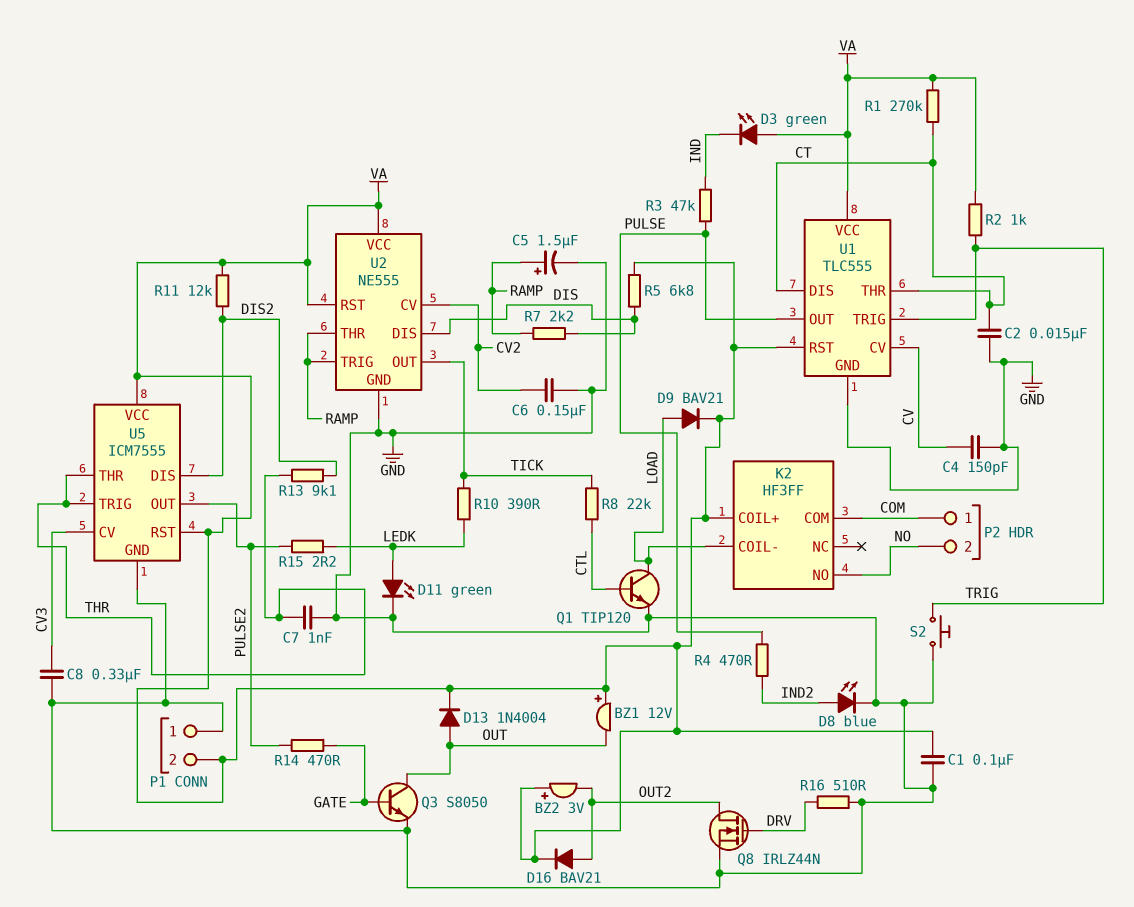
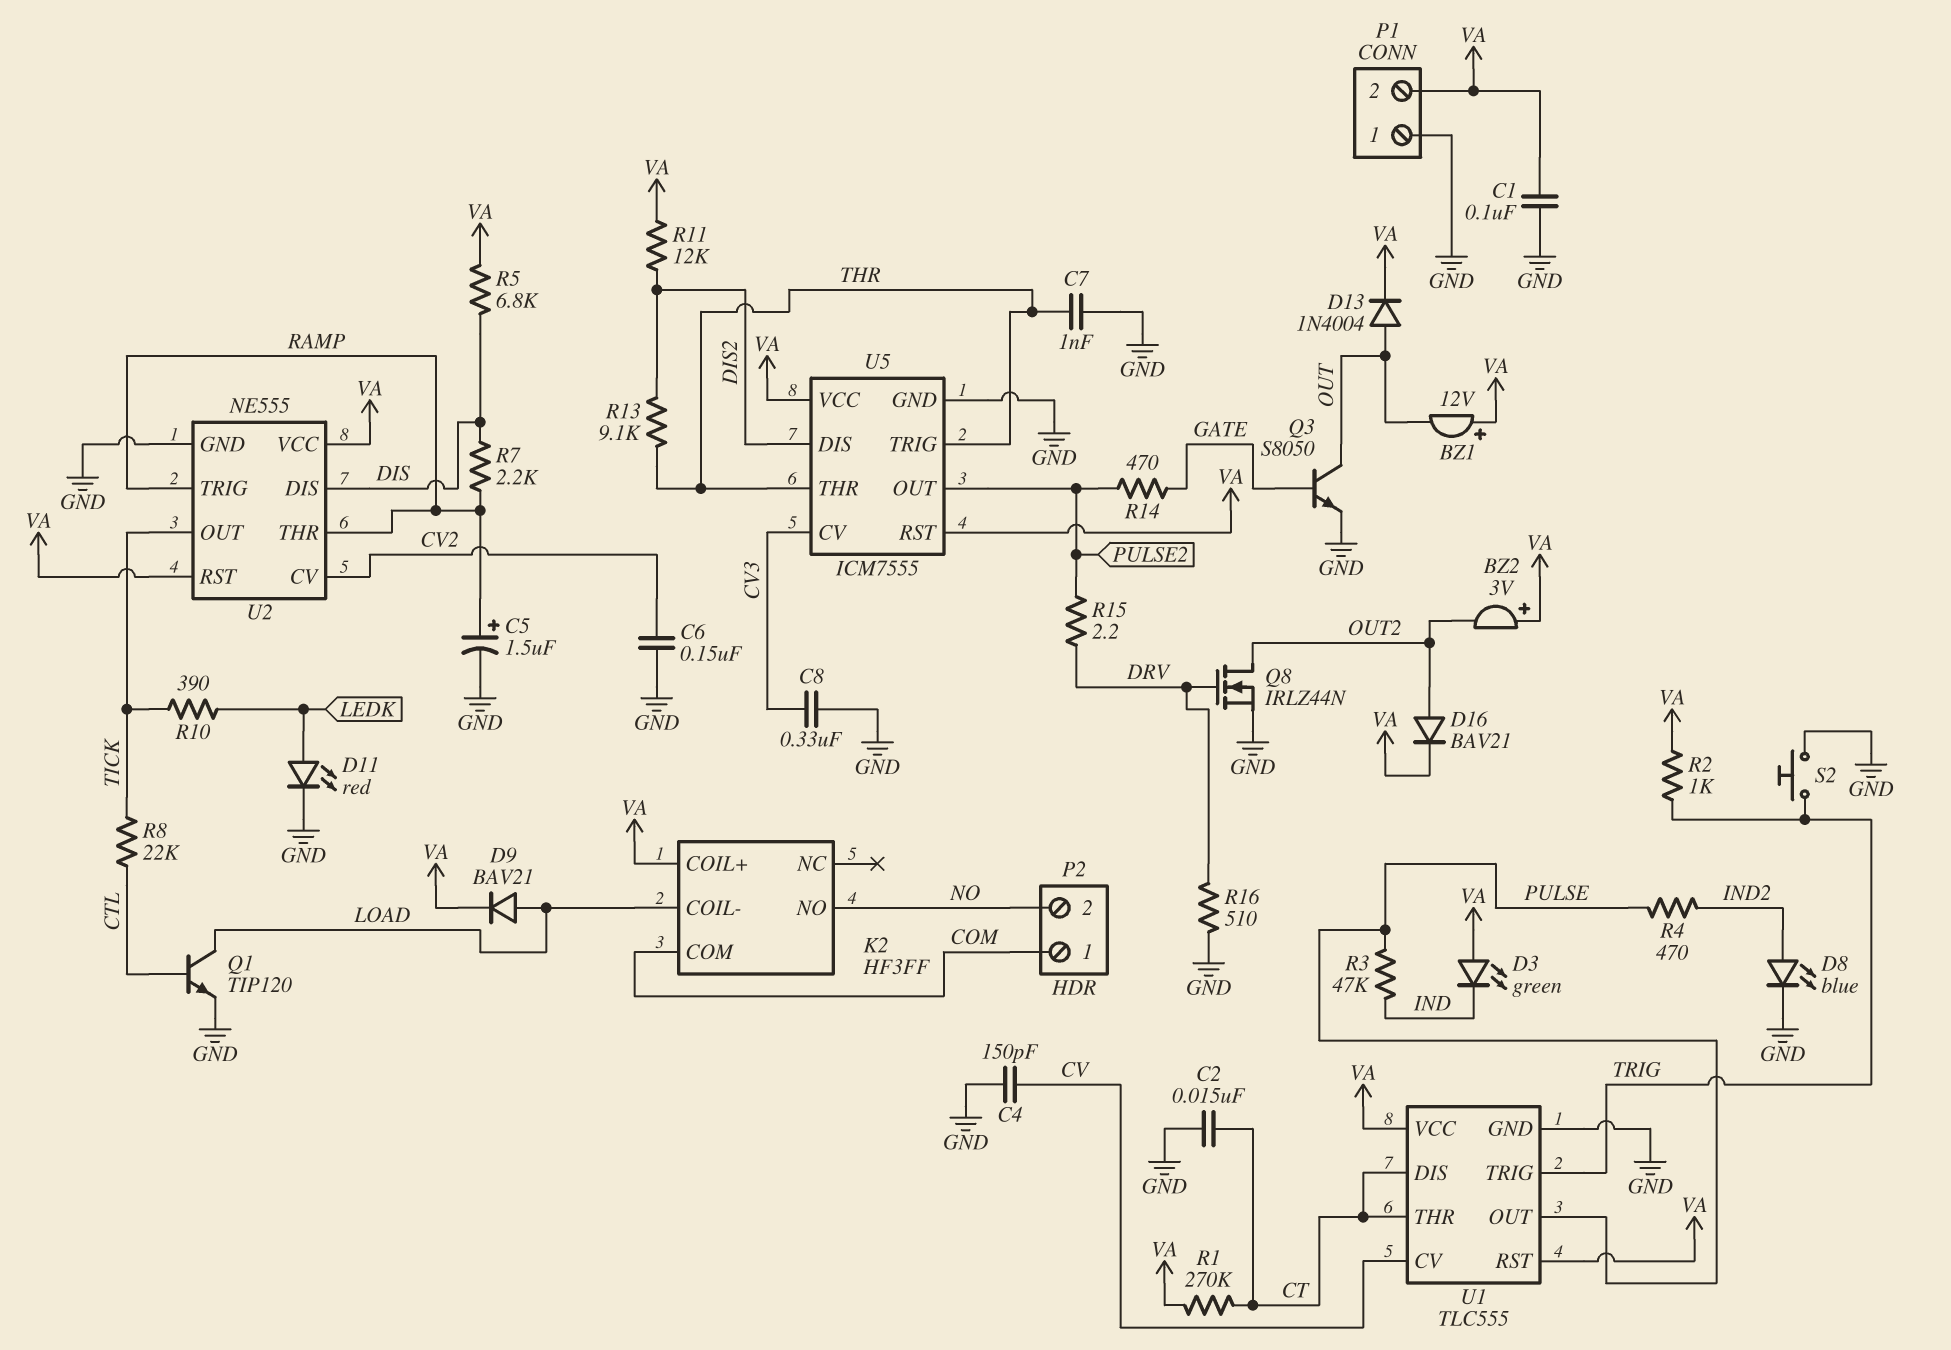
D11: LED green (A LEDK, K GND) -> LED red (A LEDK, K GND)
R15: 2.2 (LEDK, PULSE2) -> 2.2 (DRV, PULSE2)

